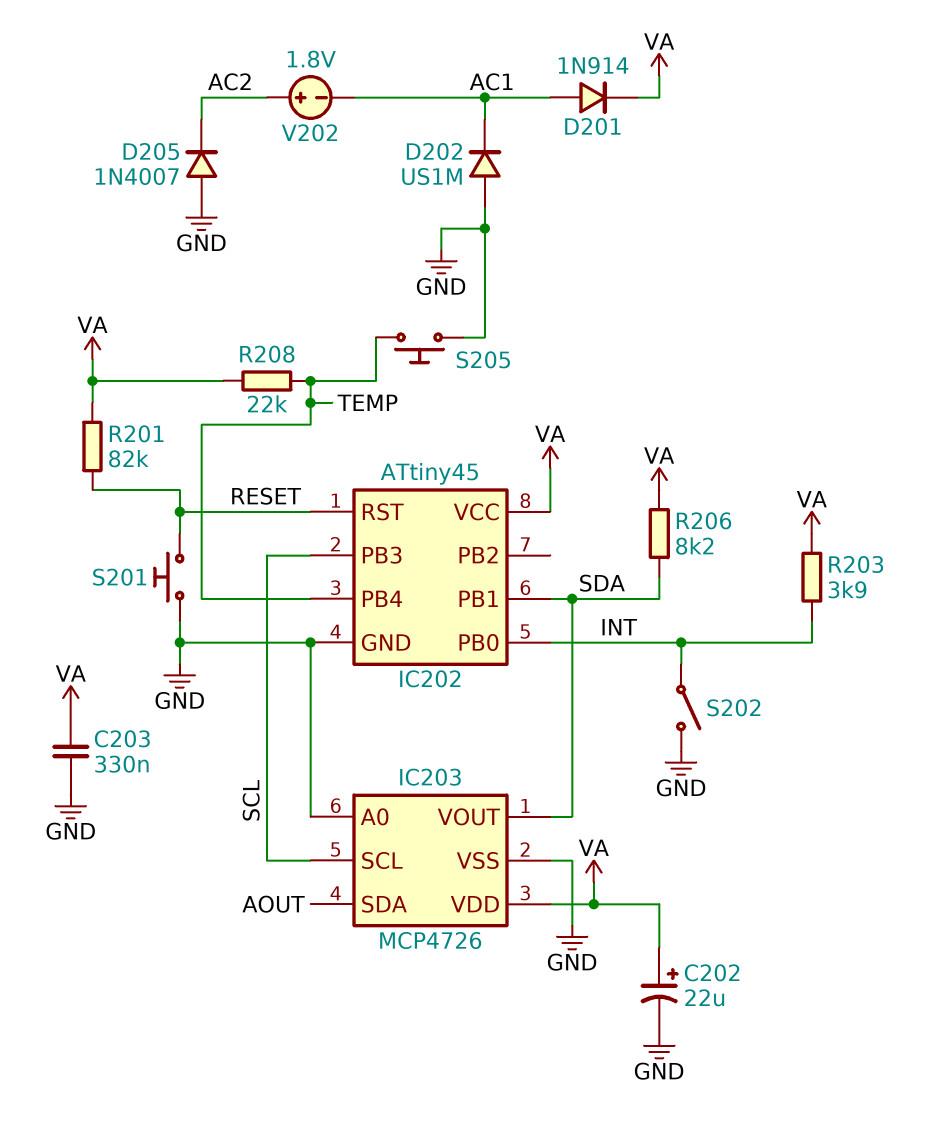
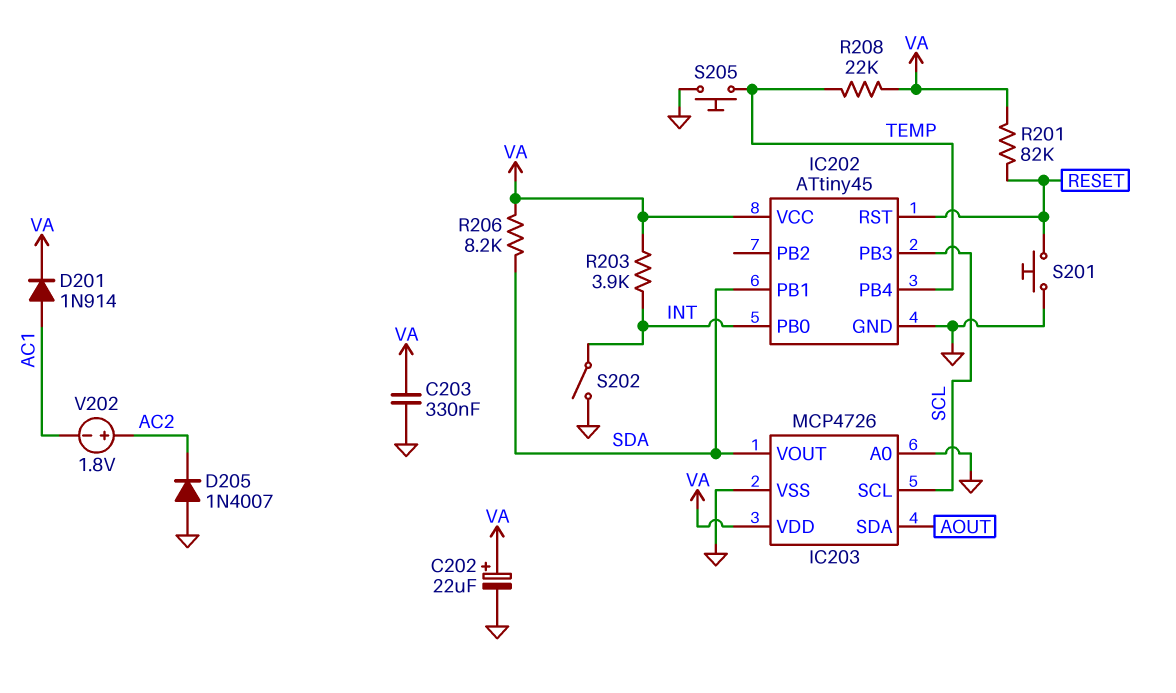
D202: diode US1M (A GND, K AC1) -> none

